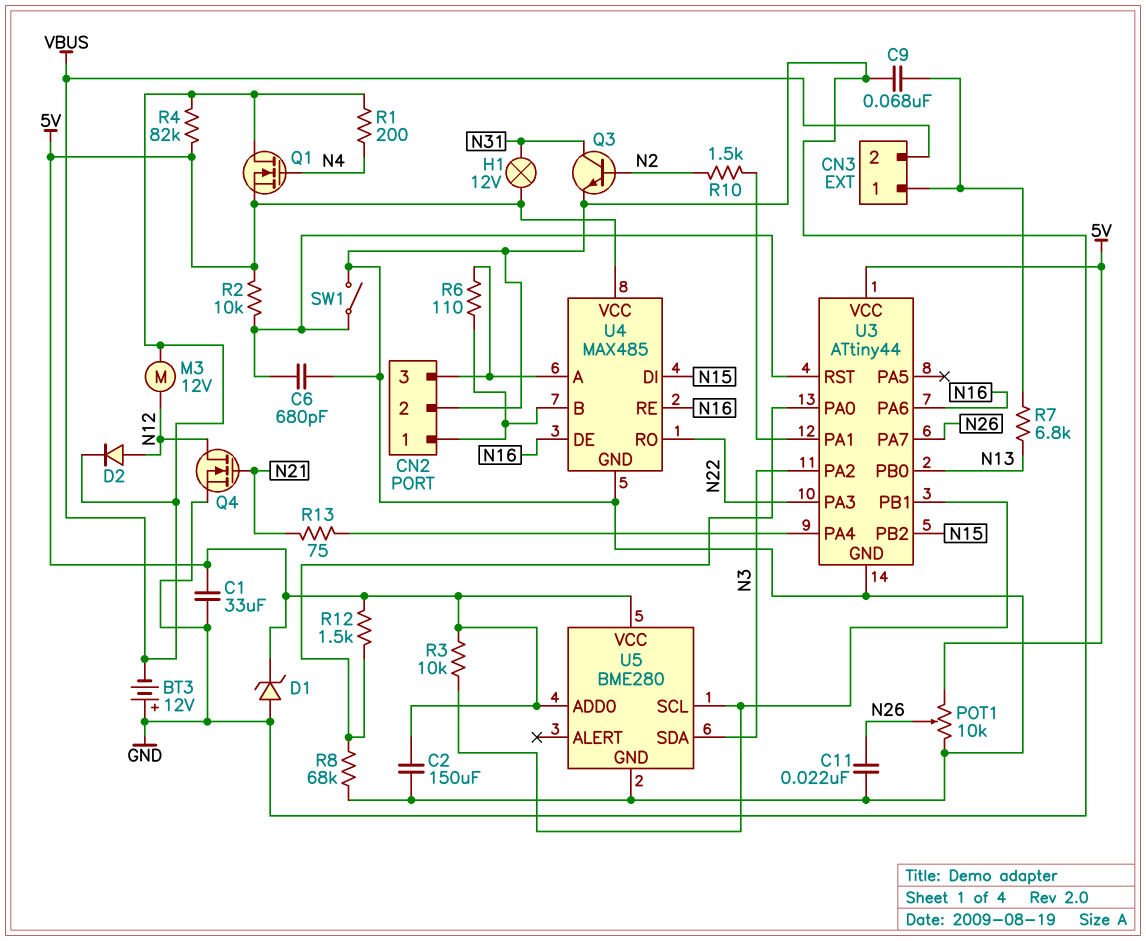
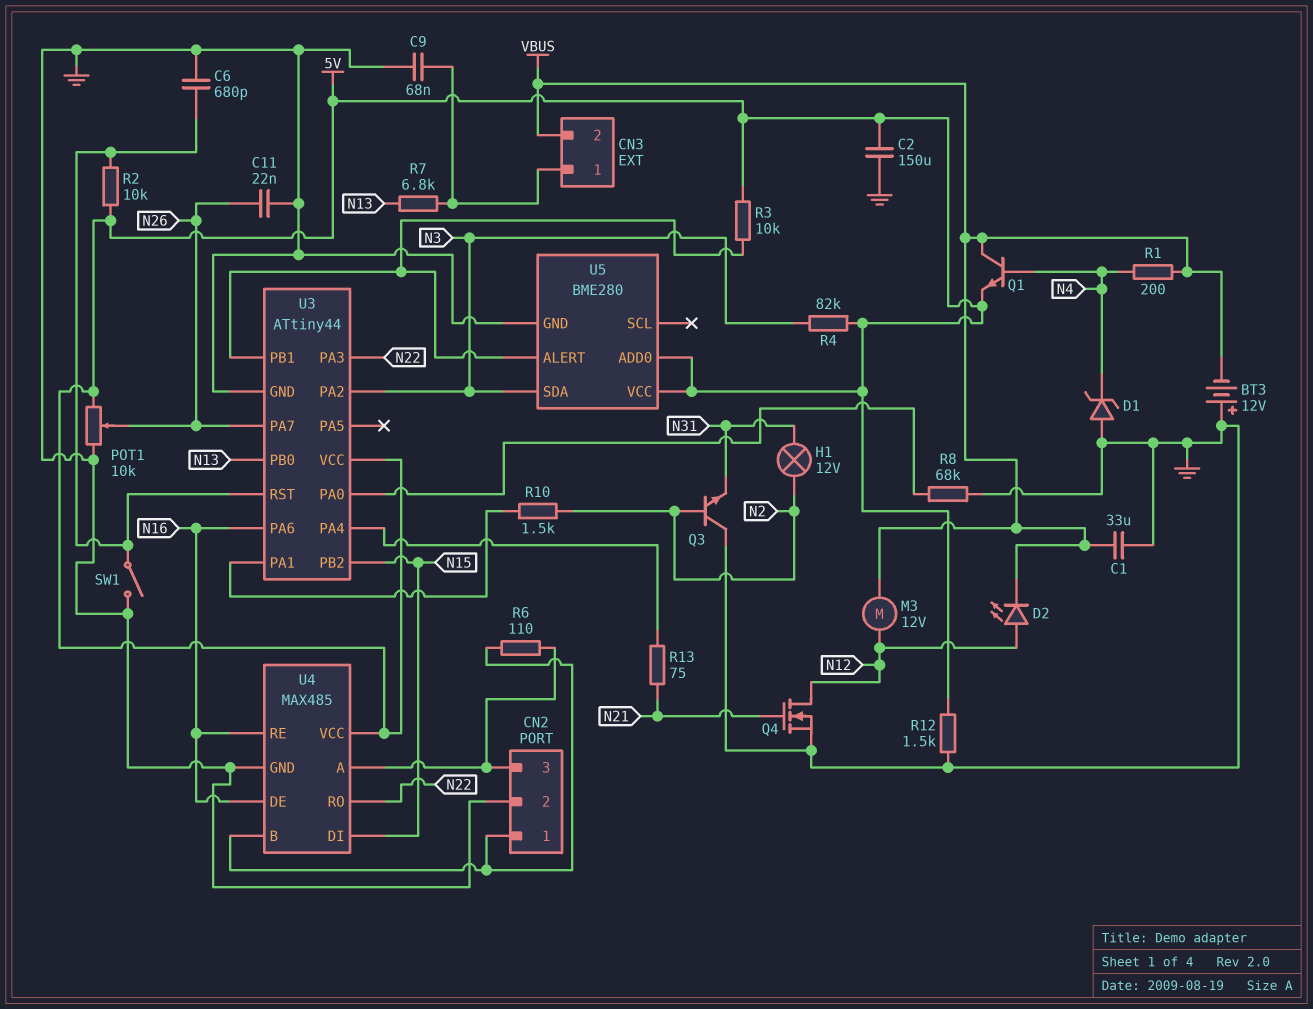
C1: 33uF (5V, GND) -> 33uF (GND, VBUS)
D1: zener (A GND, K 5V) -> zener (A GND, K N4)
D2: diode (A N12, K VBUS) -> LED (A N12, K VBUS)
H1: lamp 12V (5V, N31) -> lamp 12V (N2, N31)
Q1: NMOS (G N4, D VBUS, S 5V) -> NPN (B N4, C VBUS, E 5V)
Q3: NPN (B N2, C N31, E GND) -> NPN (B N2, C GND, E N31)
R4: 82k (5V, VBUS) -> 82k (5V, N3)
R12: 1.5k (5V, U3/PA0) -> 1.5k (5V, GND)
U5 pin ALERT: none -> U3/PB1
U5 pin SCL: U3/PB1 -> none

